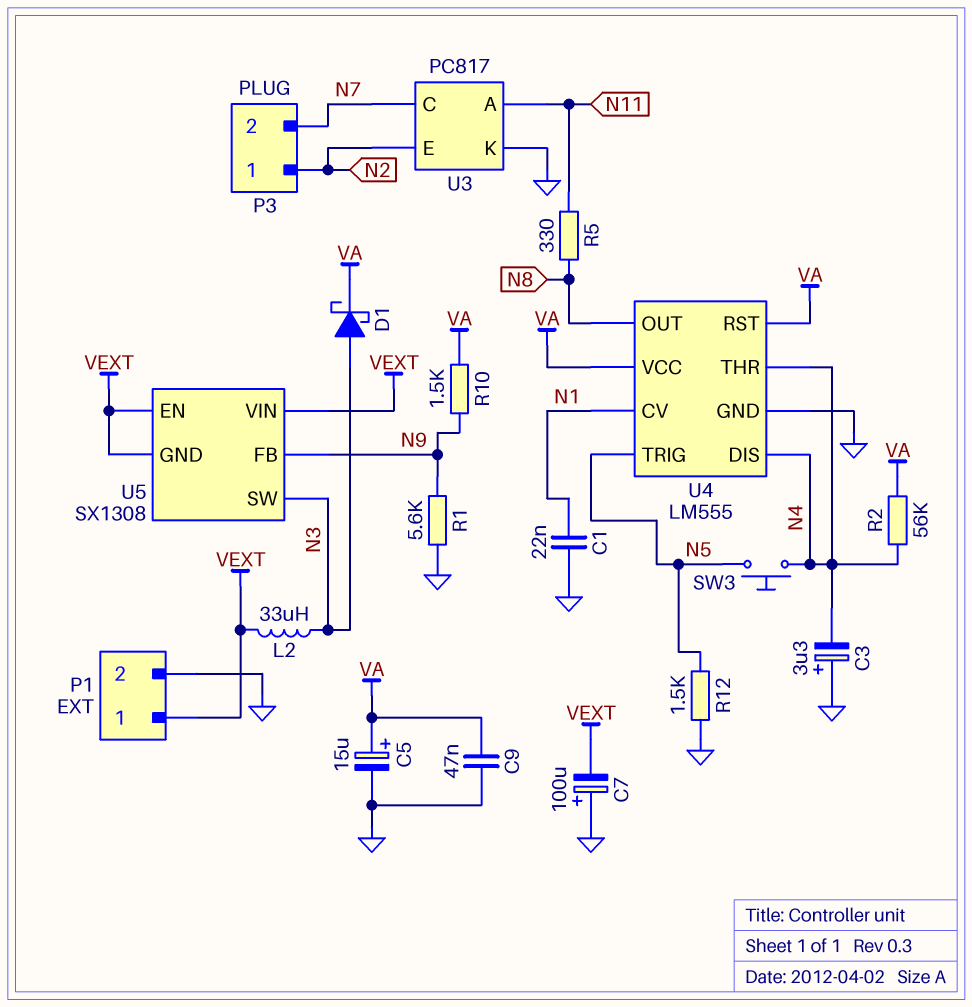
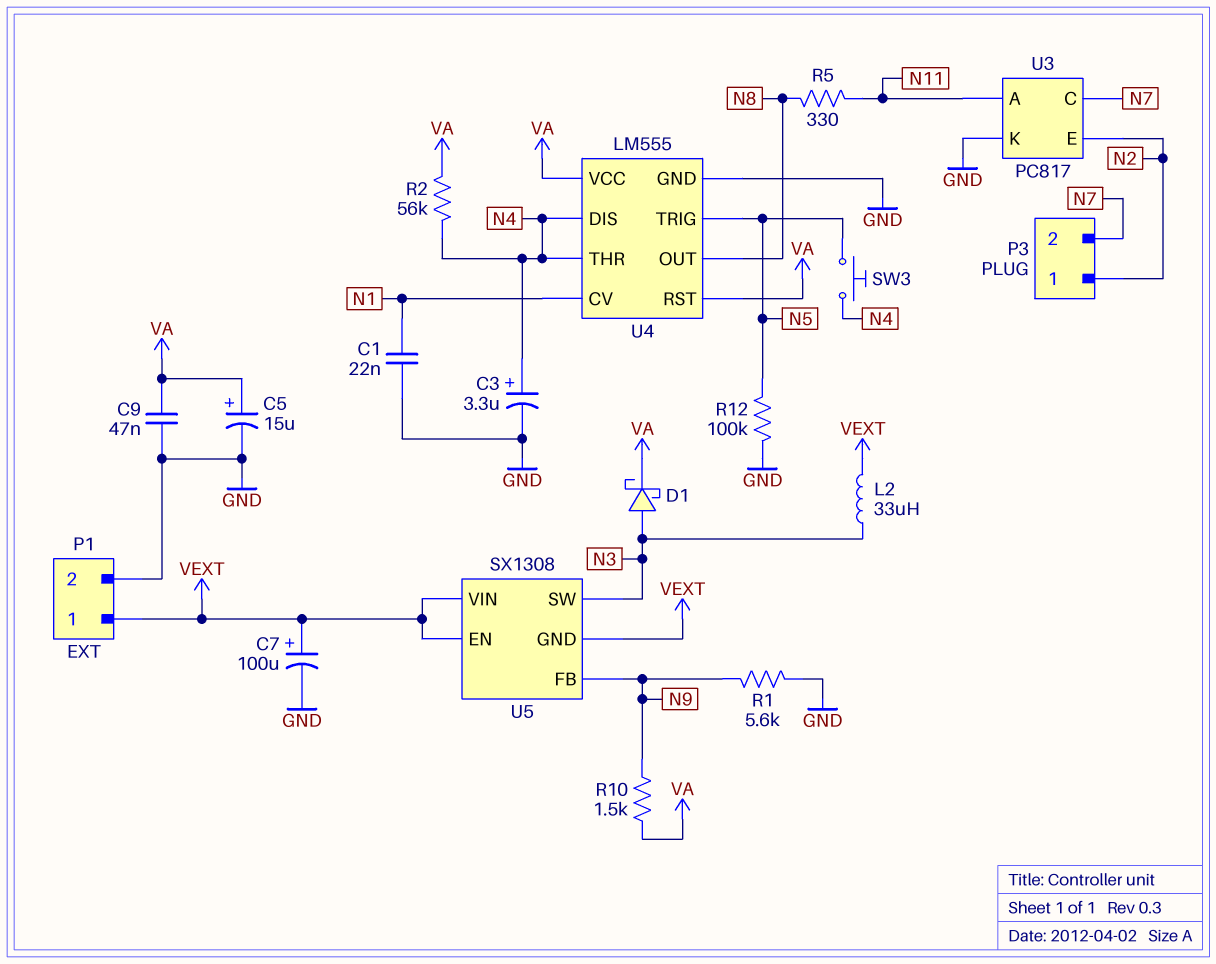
C3: 3.3uF (plus GND, minus N4) -> 3.3uF (plus N4, minus GND)
C7: 100uF (plus GND, minus VEXT) -> 100uF (plus VEXT, minus GND)
R12: 1.5k (GND, N5) -> 100k (GND, N5)

